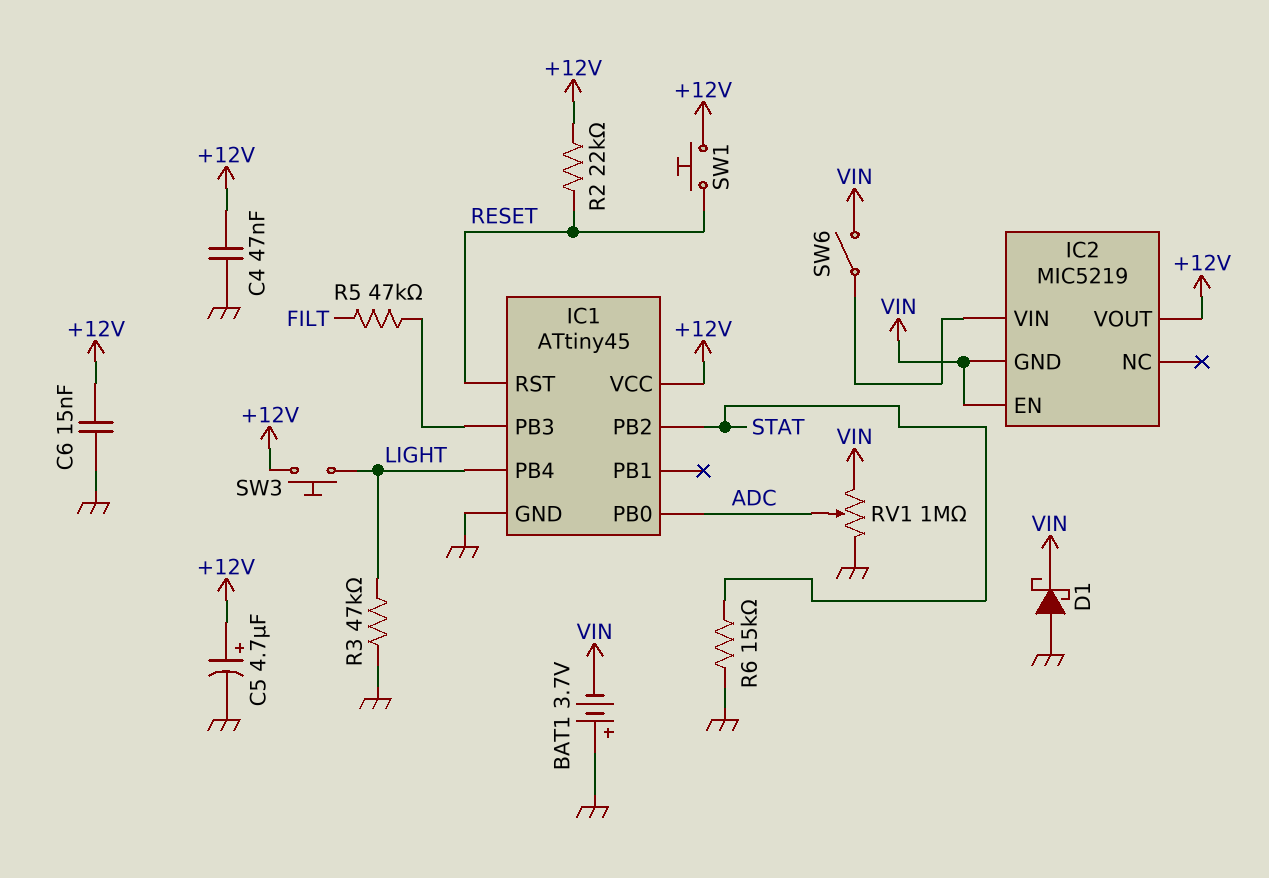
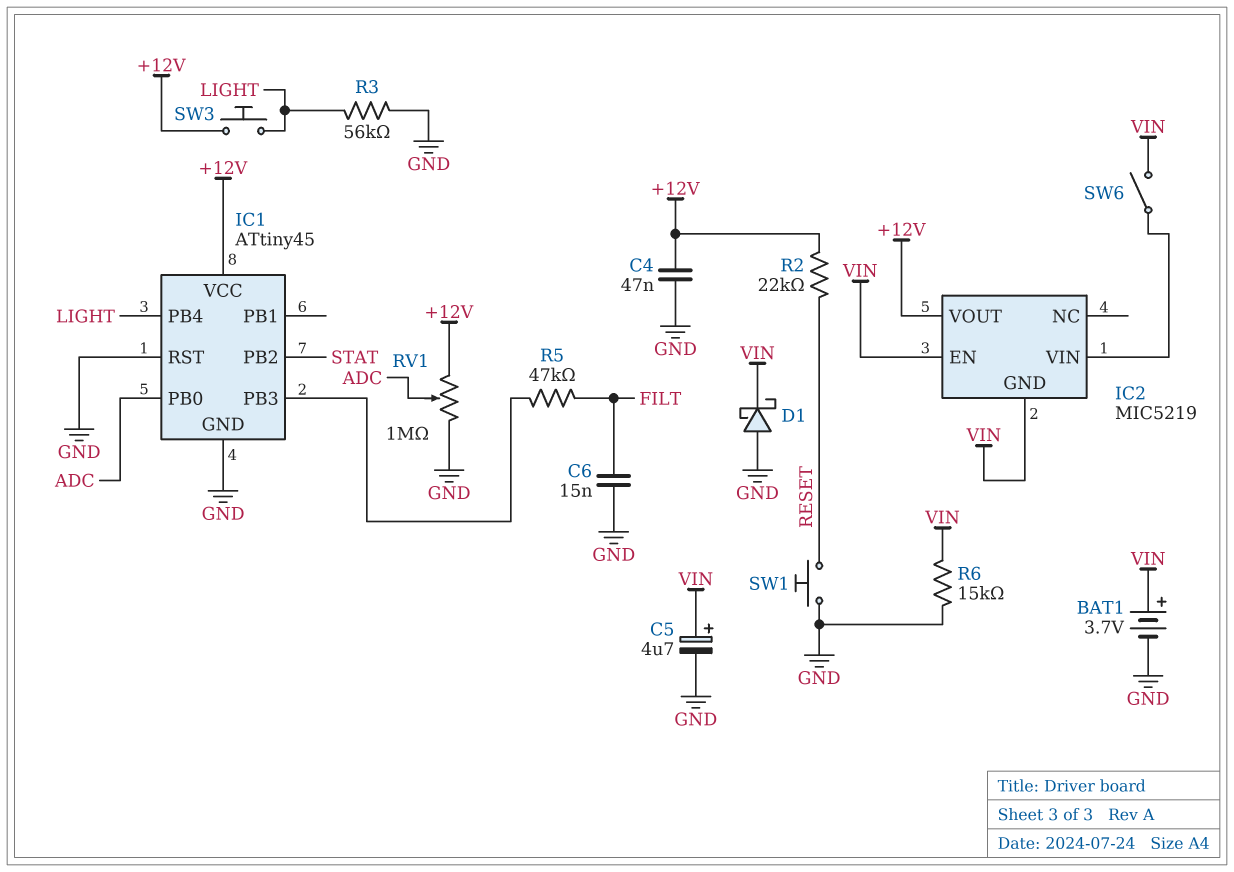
BAT1: 3.7V (plus GND, minus VIN) -> 3.7V (plus VIN, minus GND)
C5: 4.7uF (plus +12V, minus GND) -> 4.7uF (plus VIN, minus GND)
C6: 15nF (+12V, GND) -> 15nF (FILT, GND)
IC1 pin RST: RESET -> GND
R3: 47k (GND, LIGHT) -> 56k (GND, LIGHT)
R6: 15k (GND, STAT) -> 15k (GND, VIN)
RV1: 1M (GND, VIN, wiper ADC) -> 1M (+12V, GND, wiper ADC)
SW1: button (+12V, RESET) -> button (GND, RESET)

